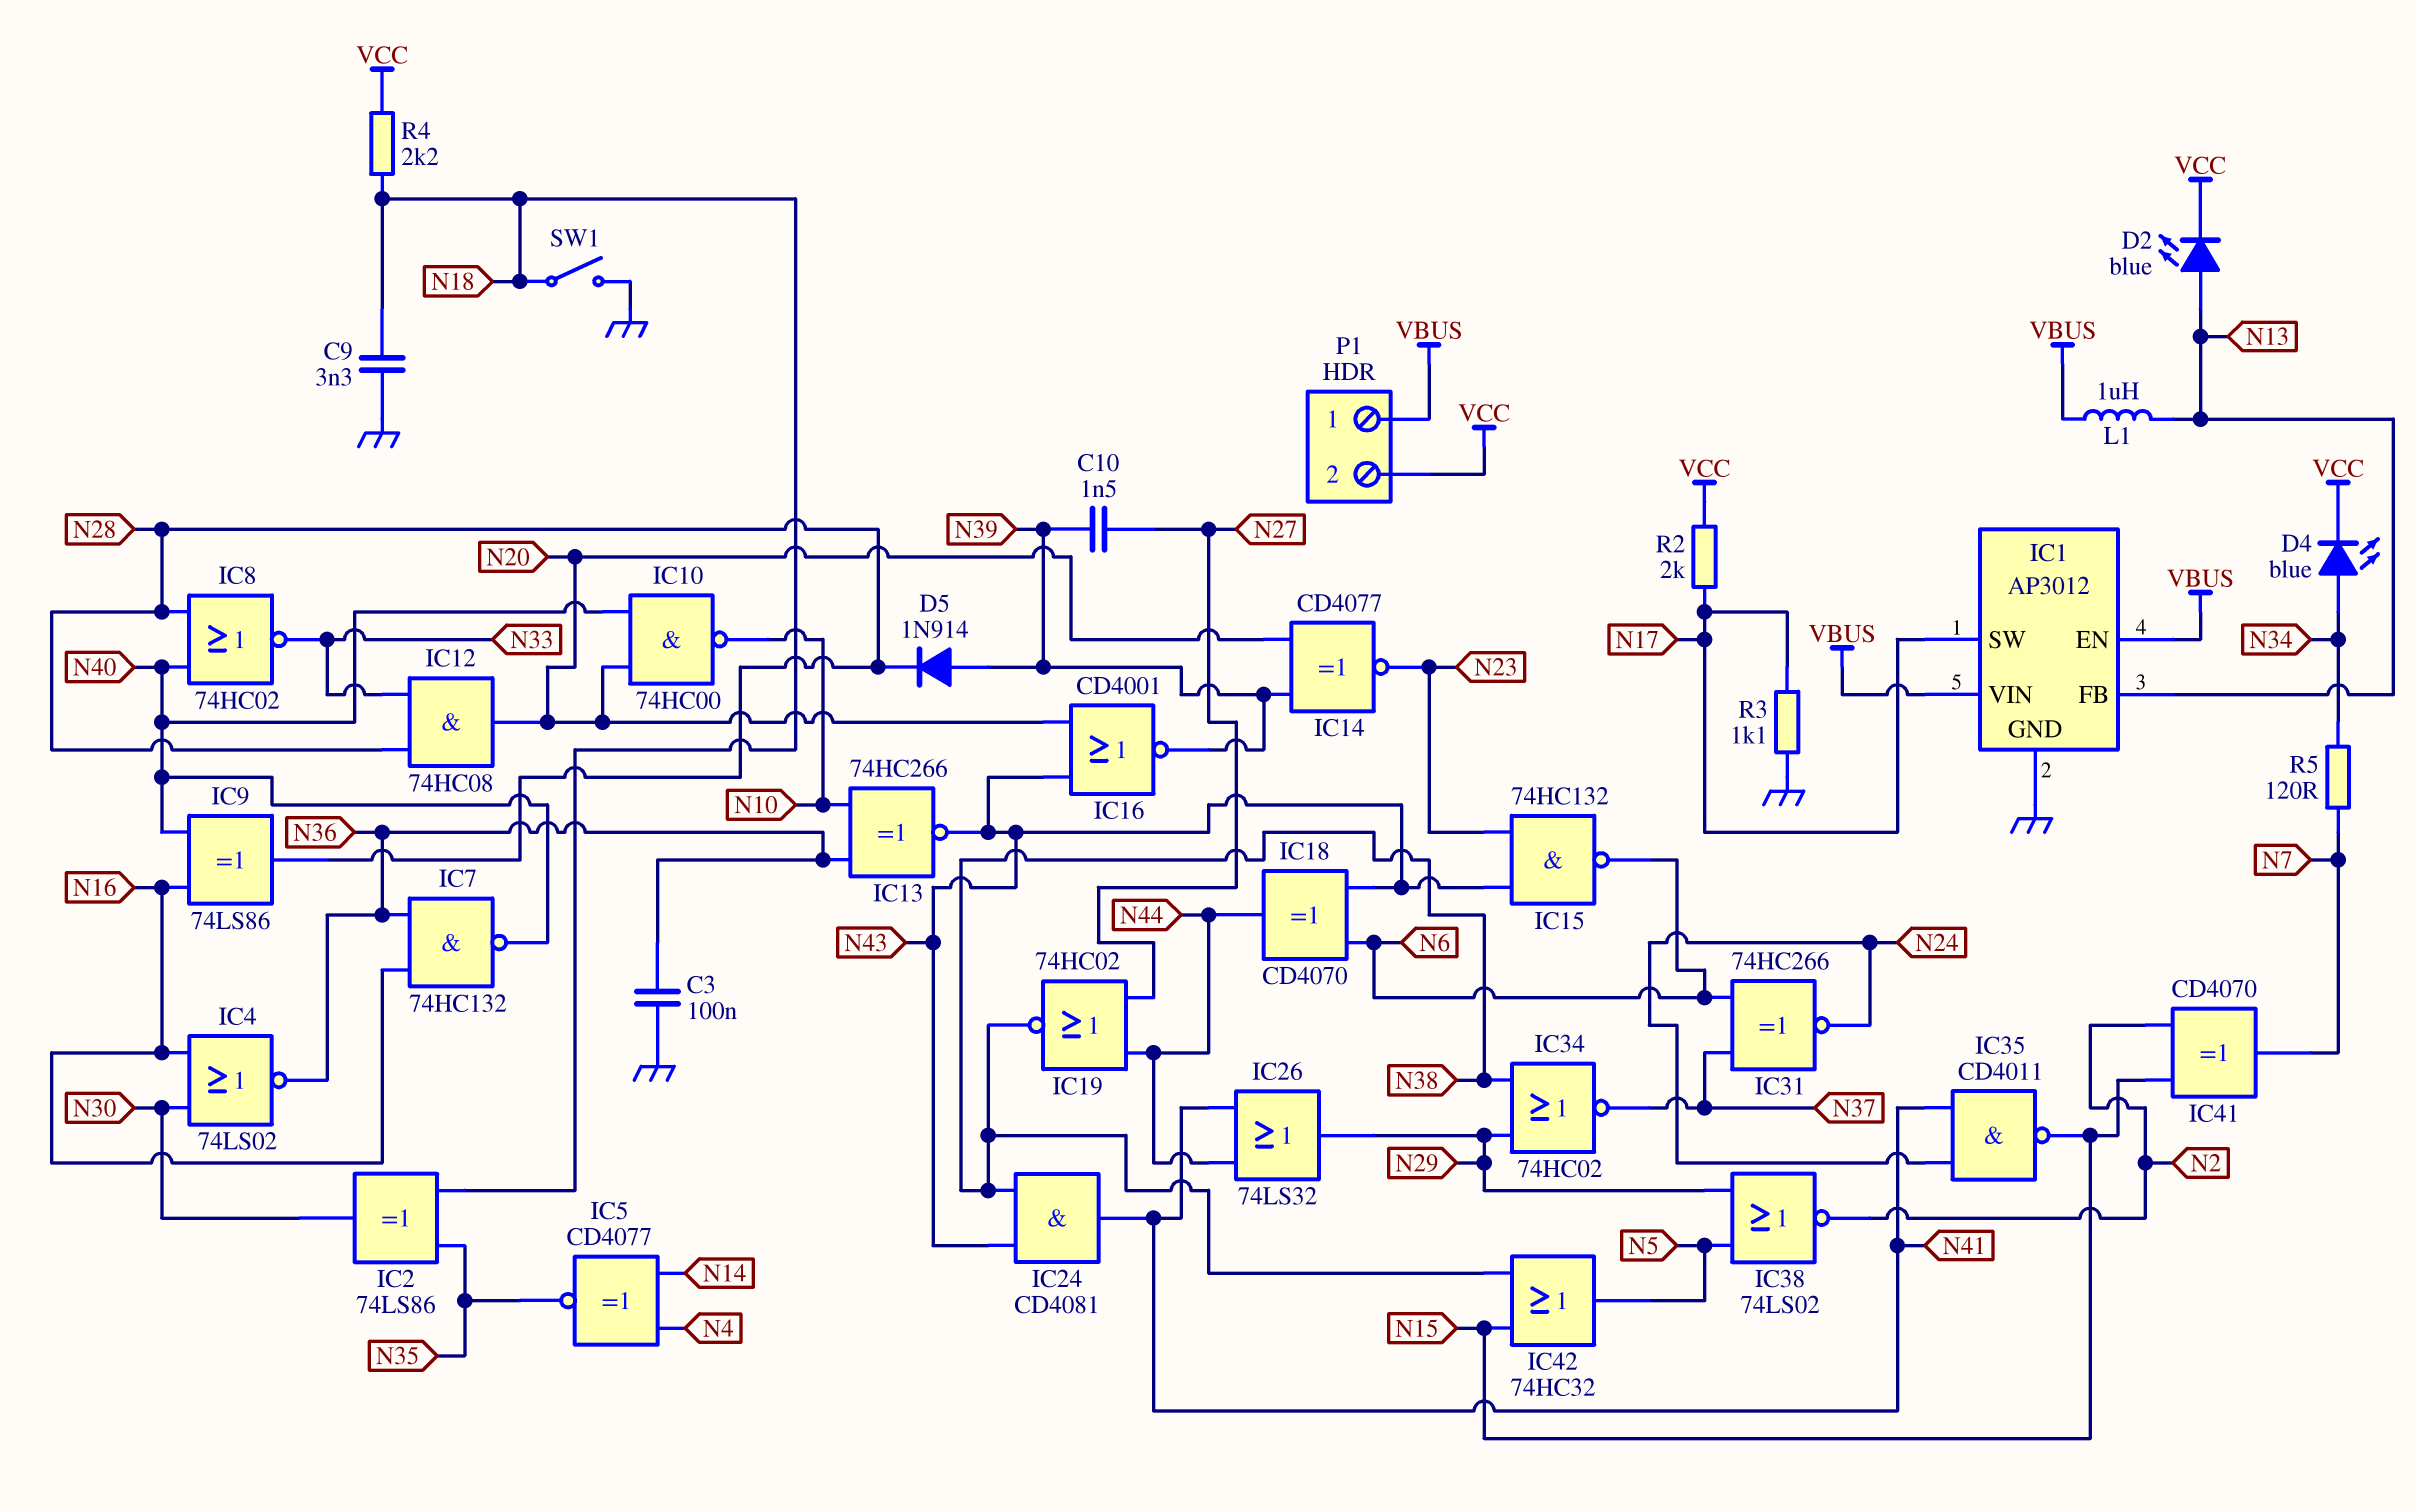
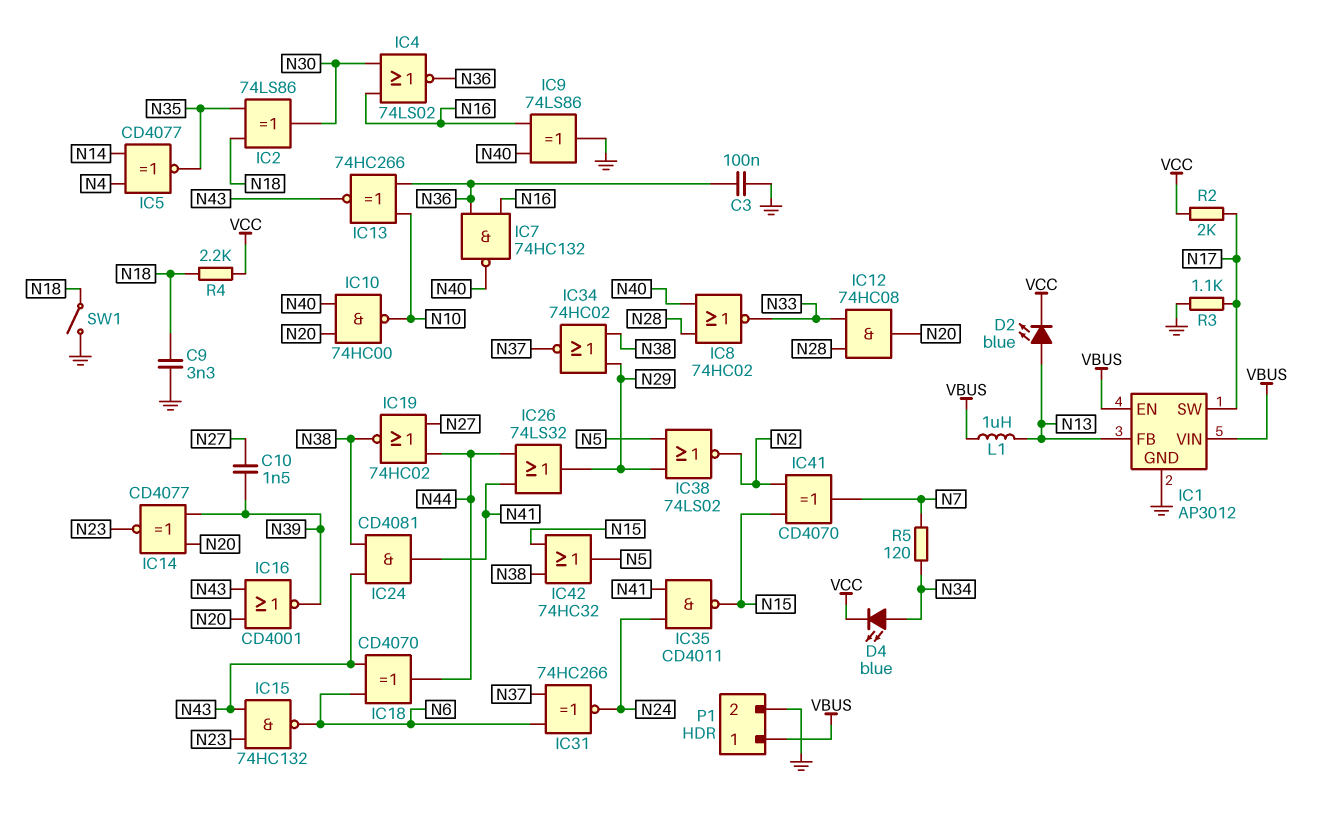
D5: diode 1N914 (A N39, K N28) -> none
IC9: XOR 74LS86 (in N16, in N40, out N28) -> XOR 74LS86 (in N16, in N40, out GND)
P1 pin 2: VCC -> GND

